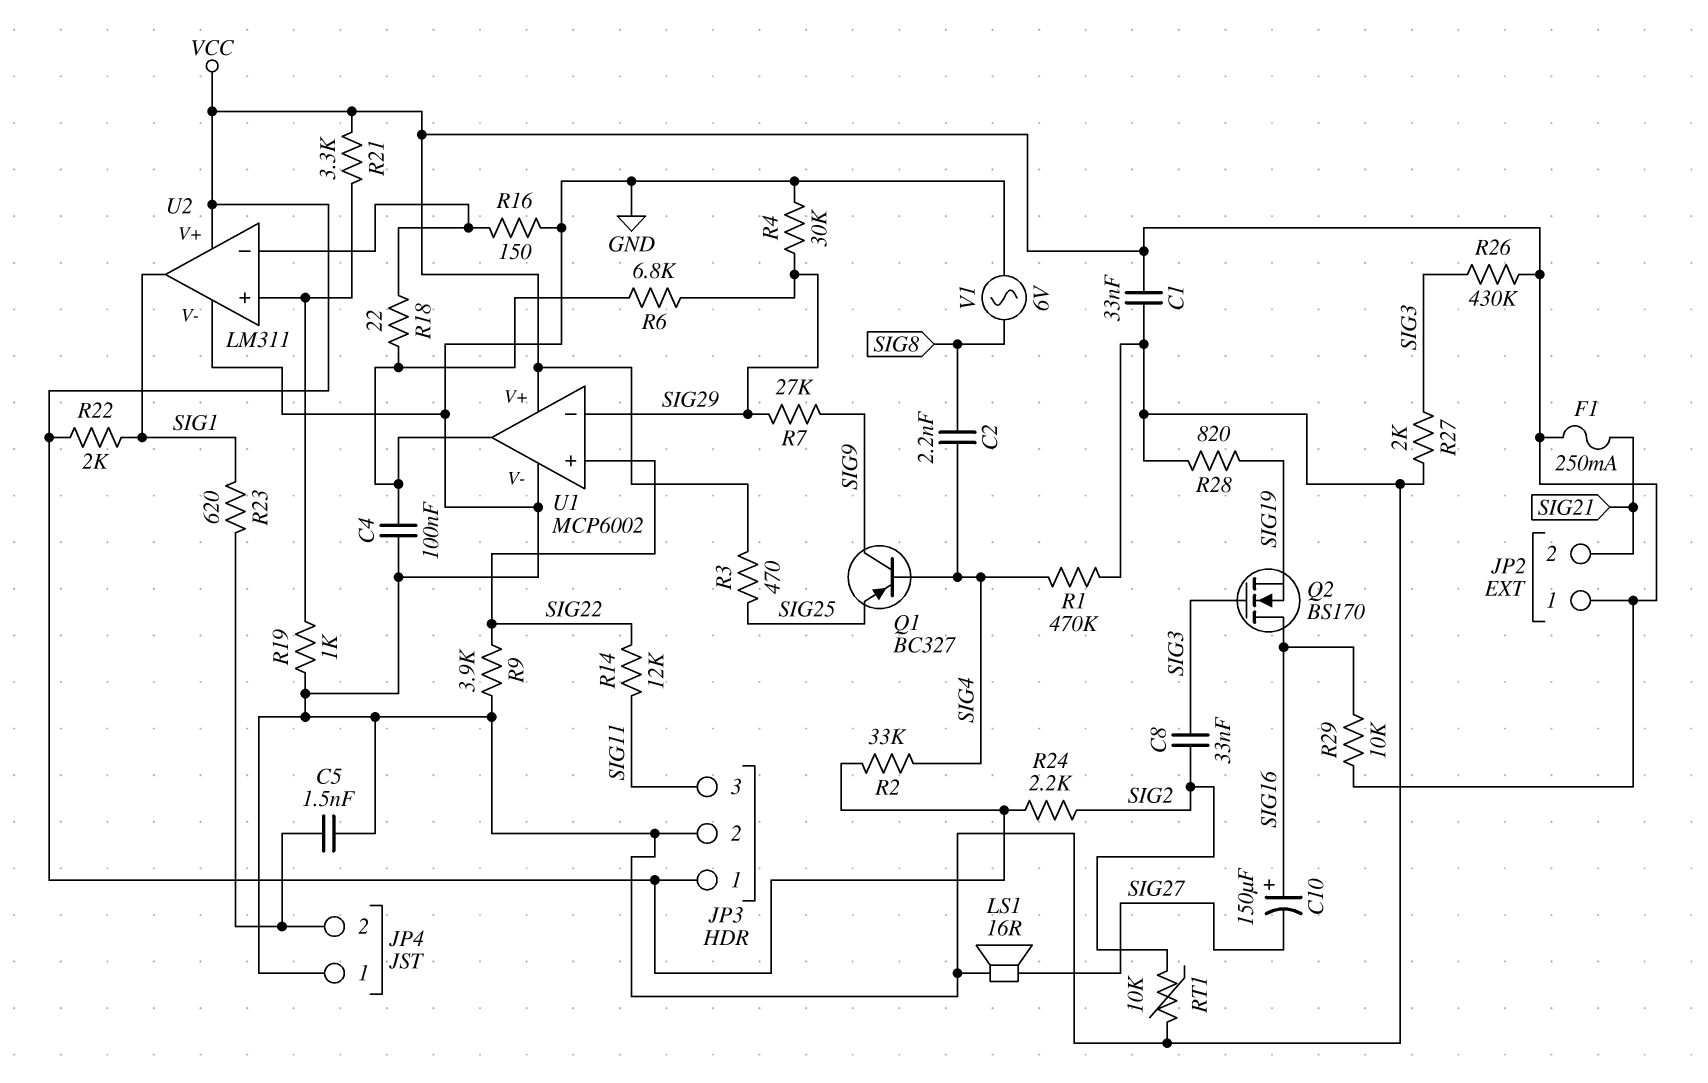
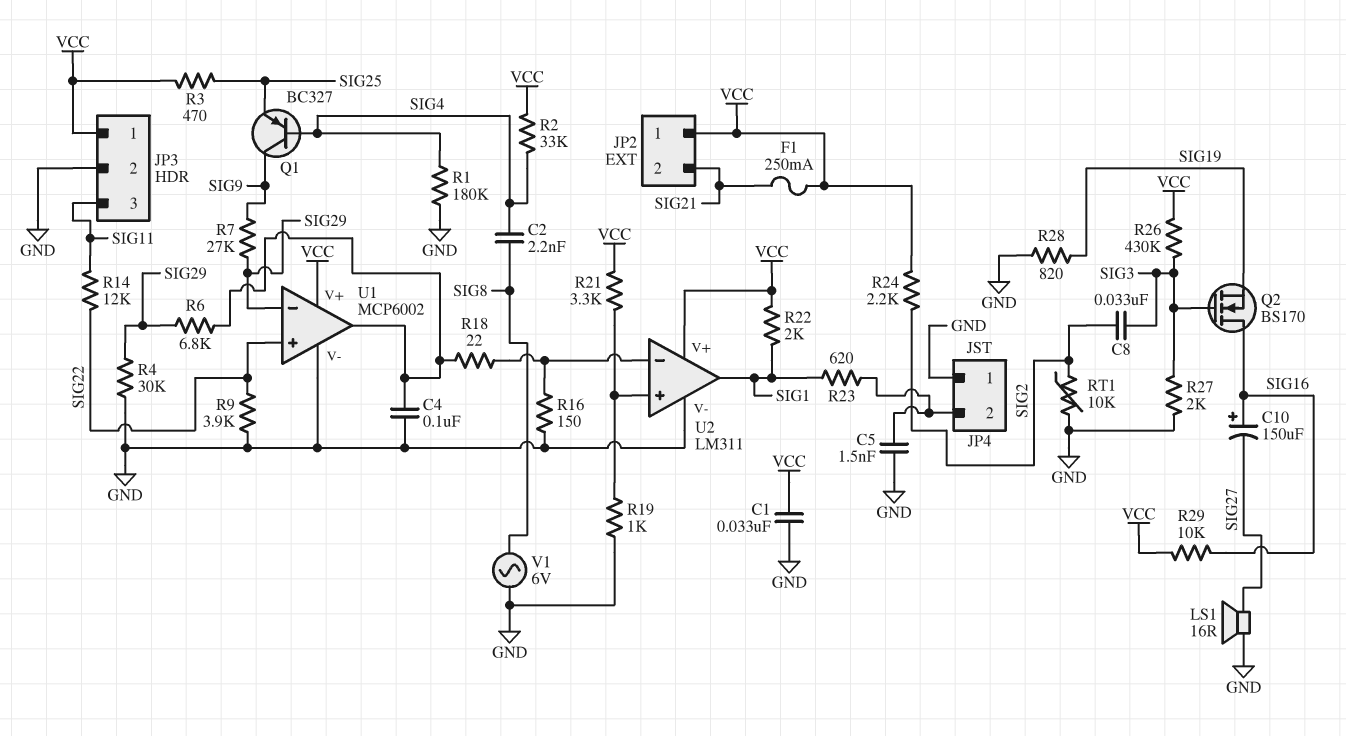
R1: 470k (GND, SIG4) -> 180k (GND, SIG4)

